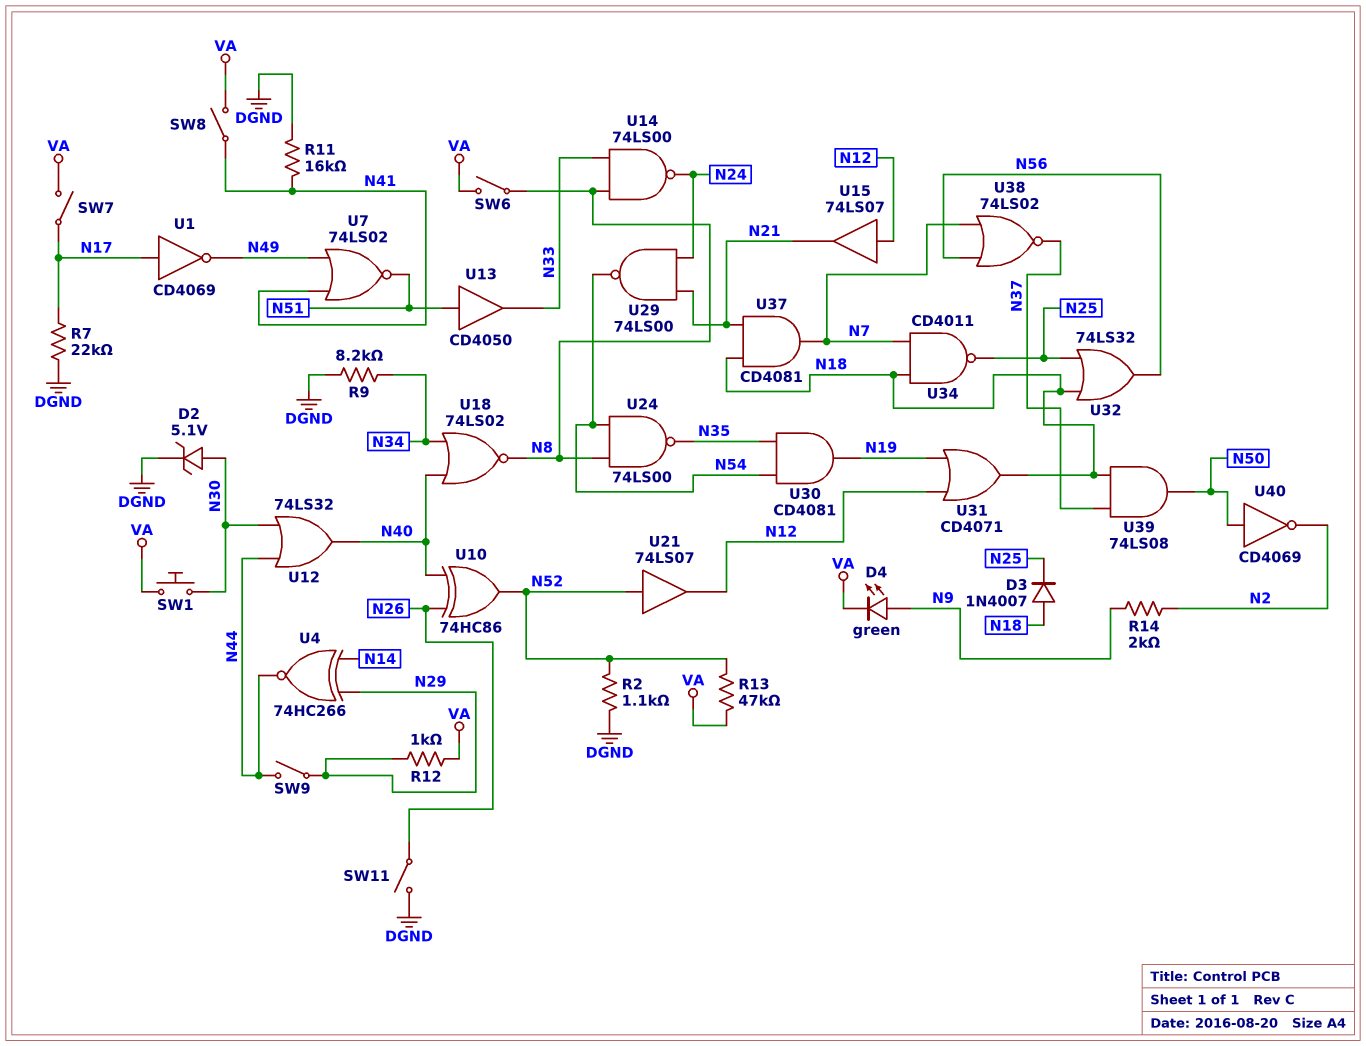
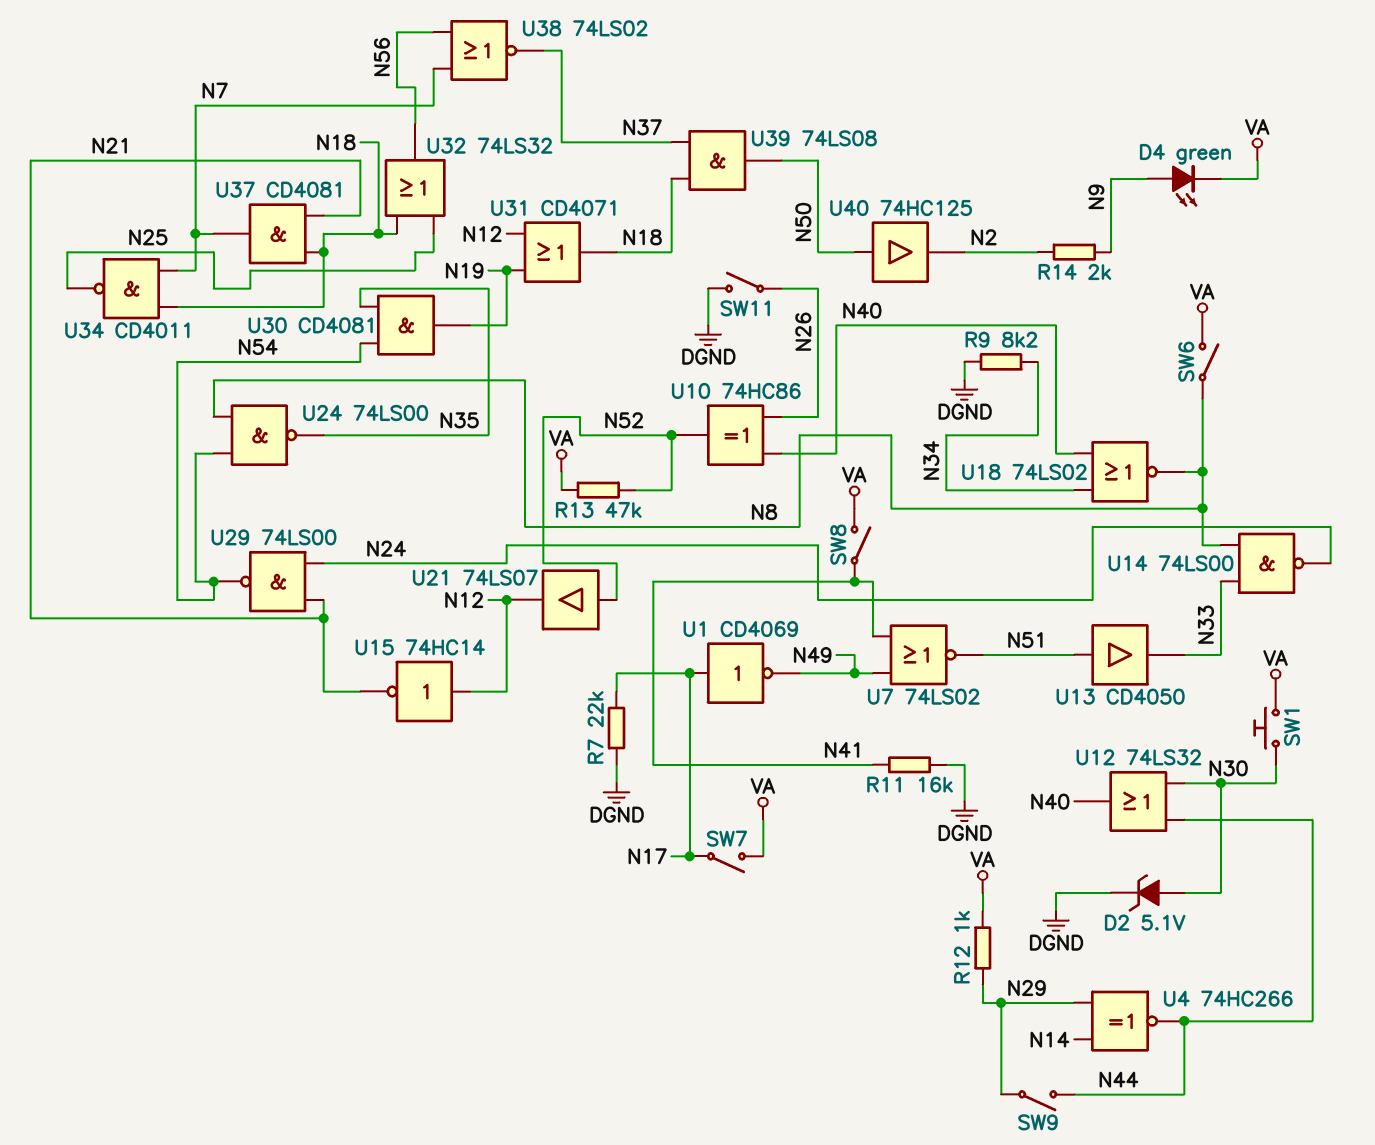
D3: diode 1N4007 (A N18, K N25) -> none
R2: 1.1k (DGND, N52) -> none
U15: buffer 74LS07 (in N12, out N21) -> NOT 74HC14 (in N12, out N21)
U40: NOT CD4069 (in N50, out N2) -> buffer 74HC125 (in N50, out N2)

